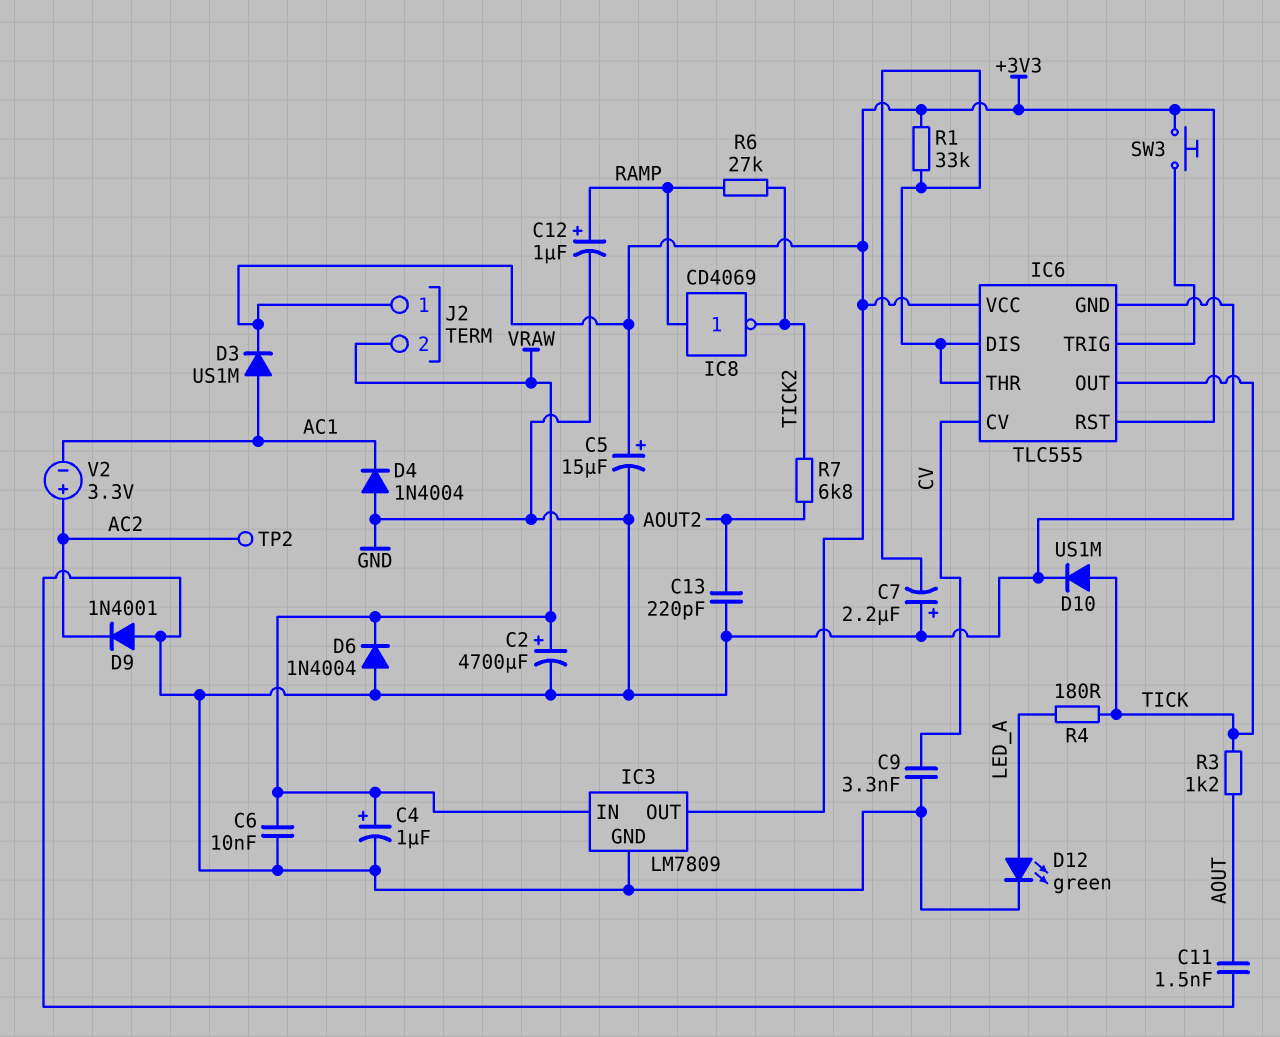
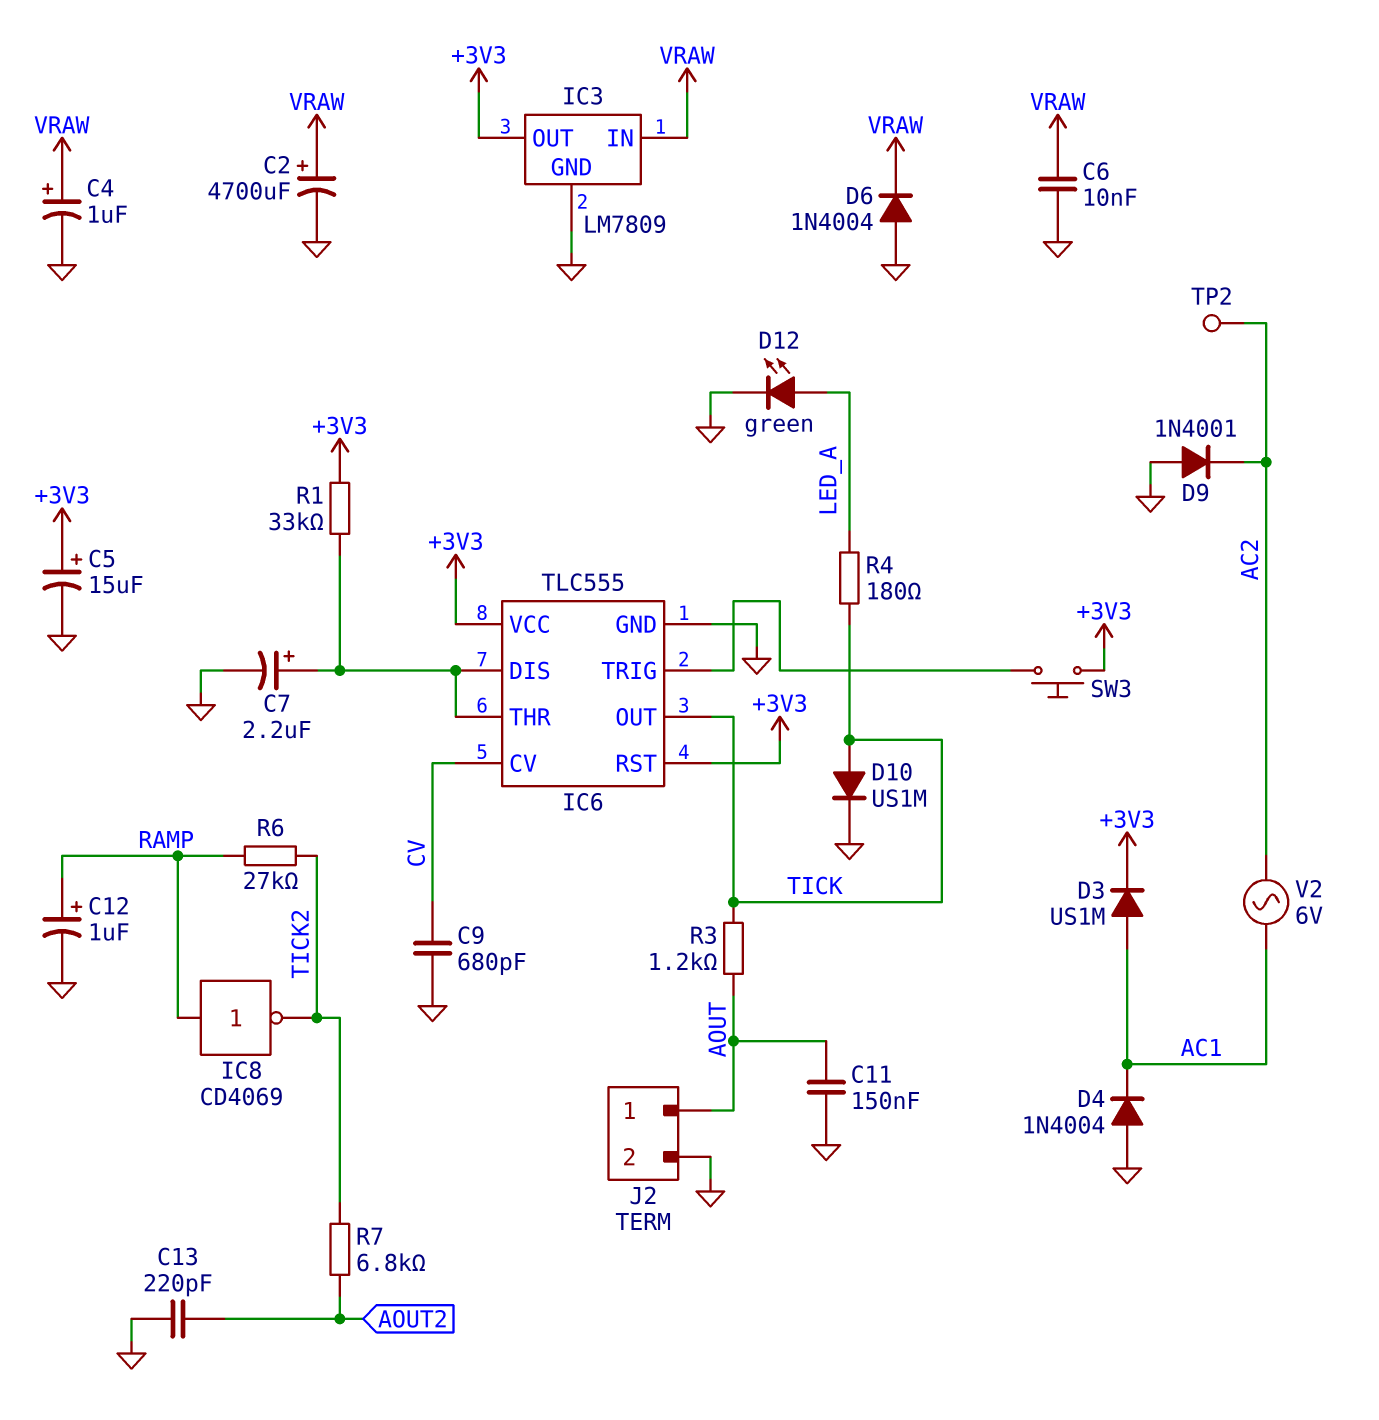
C7: 2.2uF (plus GND, minus IC6/DIS) -> 2.2uF (plus IC6/DIS, minus GND)
C9: 3.3nF (CV, GND) -> 680pF (CV, GND)
C11: 1.5nF (AOUT, GND) -> 150nF (AOUT, GND)
J2 pin 1: +3V3 -> AOUT
J2 pin 2: VRAW -> GND
V2: 3.3V (plus AC2, minus AC1) -> AC 6V (AC1, AC2)

